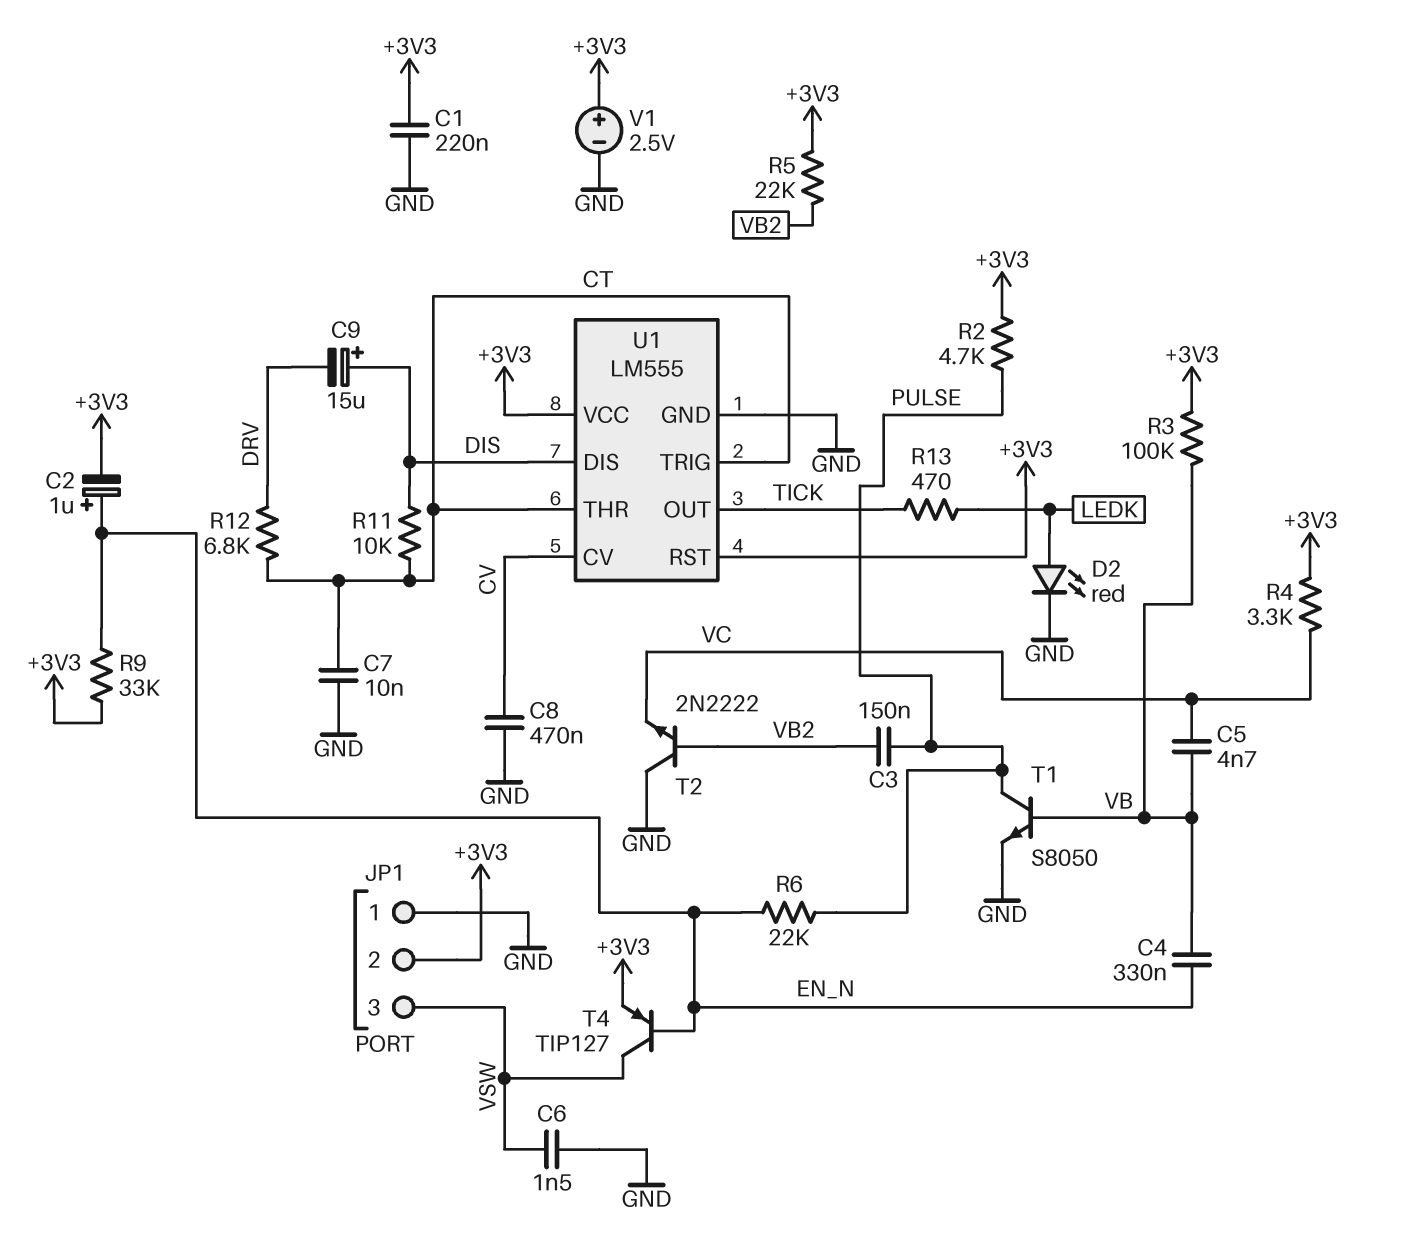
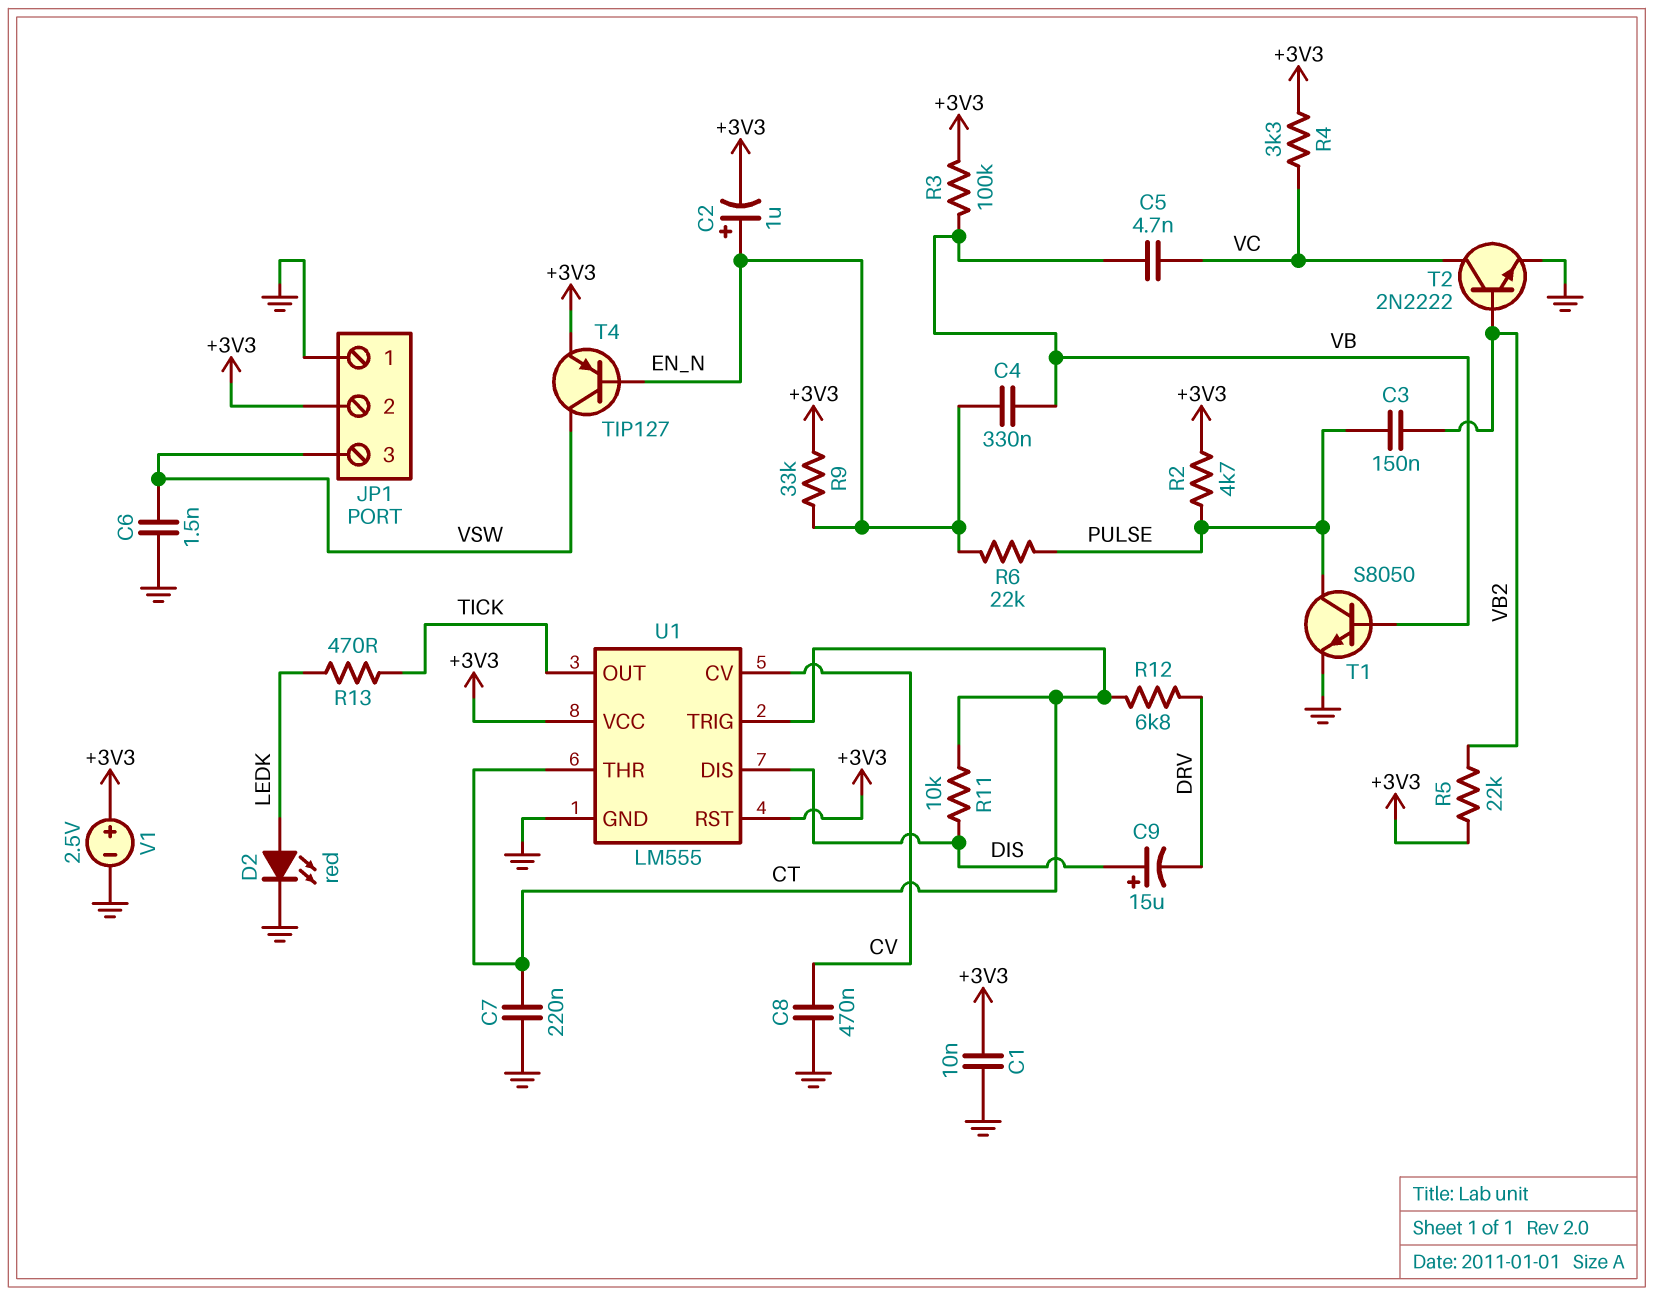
C1: 220nF (+3V3, GND) -> 10nF (+3V3, GND)
C7: 10nF (CT, GND) -> 220nF (CT, GND)
T2: NPN 2N2222 (B VB2, C GND, E VC) -> NPN 2N2222 (B VB2, C VC, E GND)

